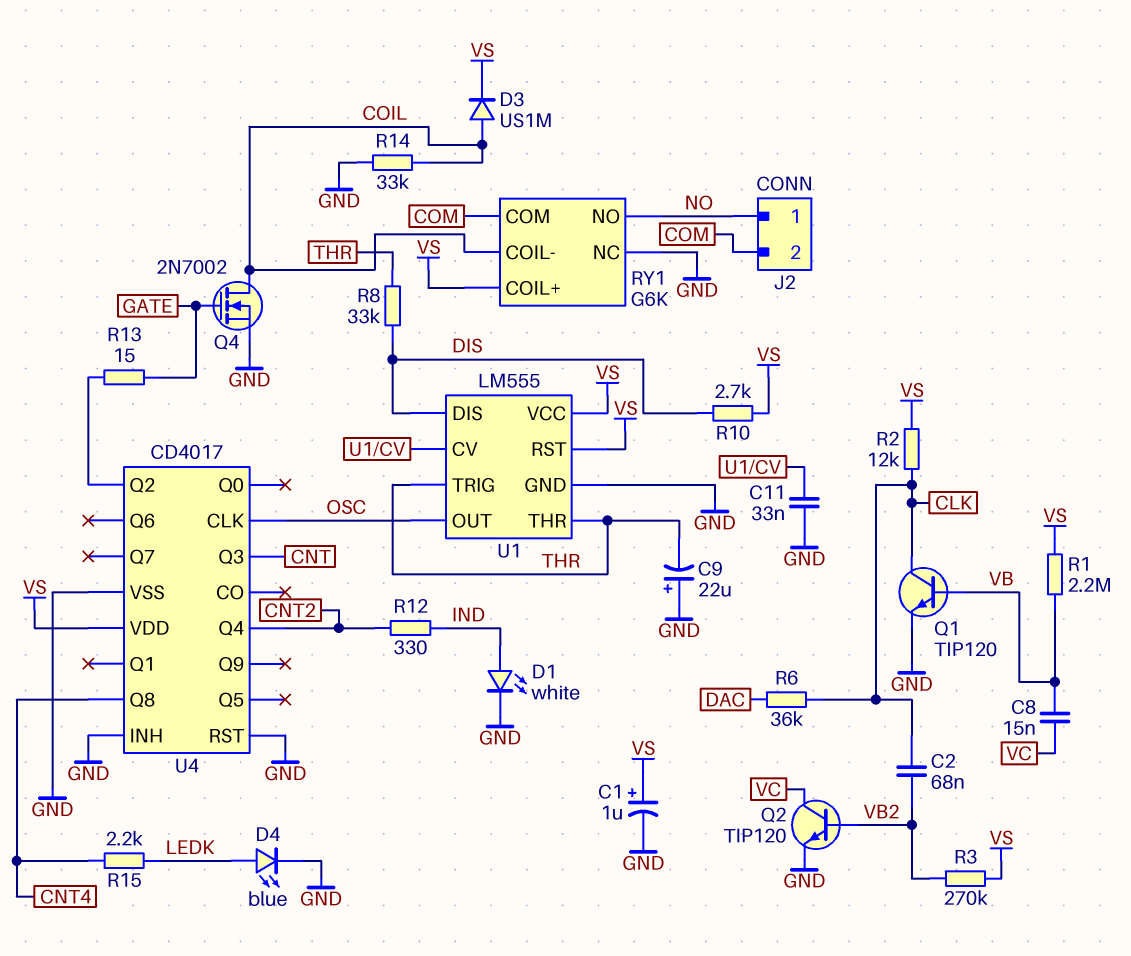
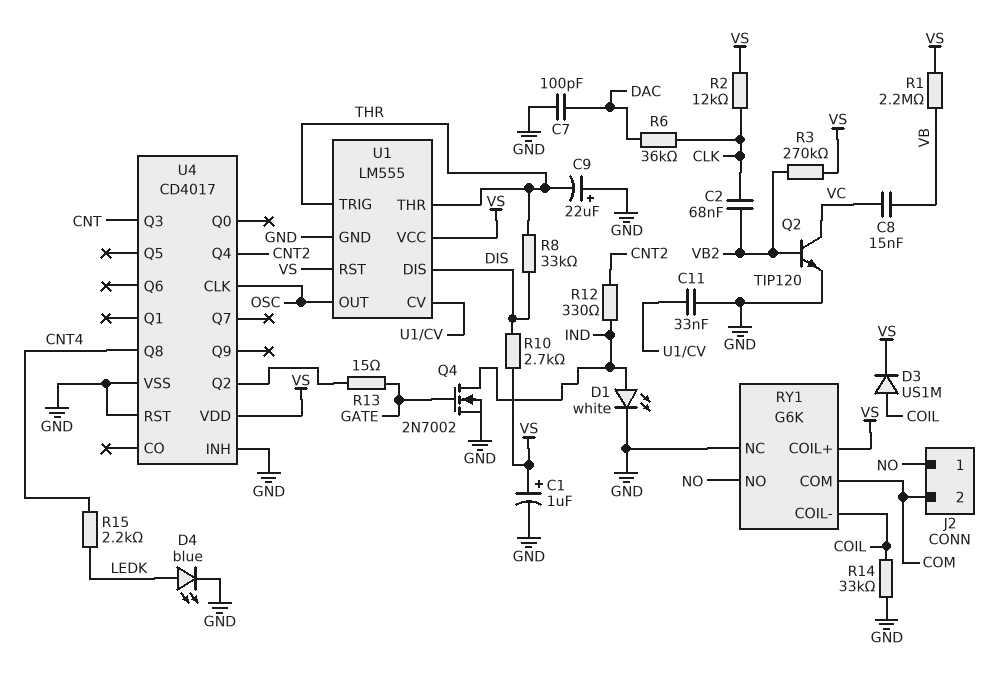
C7: none -> 100pF (DAC, GND)
Q1: NPN TIP120 (B VB, C CLK, E GND) -> none
Q4: NMOS 2N7002 (G GATE, D COIL, S GND) -> NMOS 2N7002 (G GATE, D IND, S GND)

